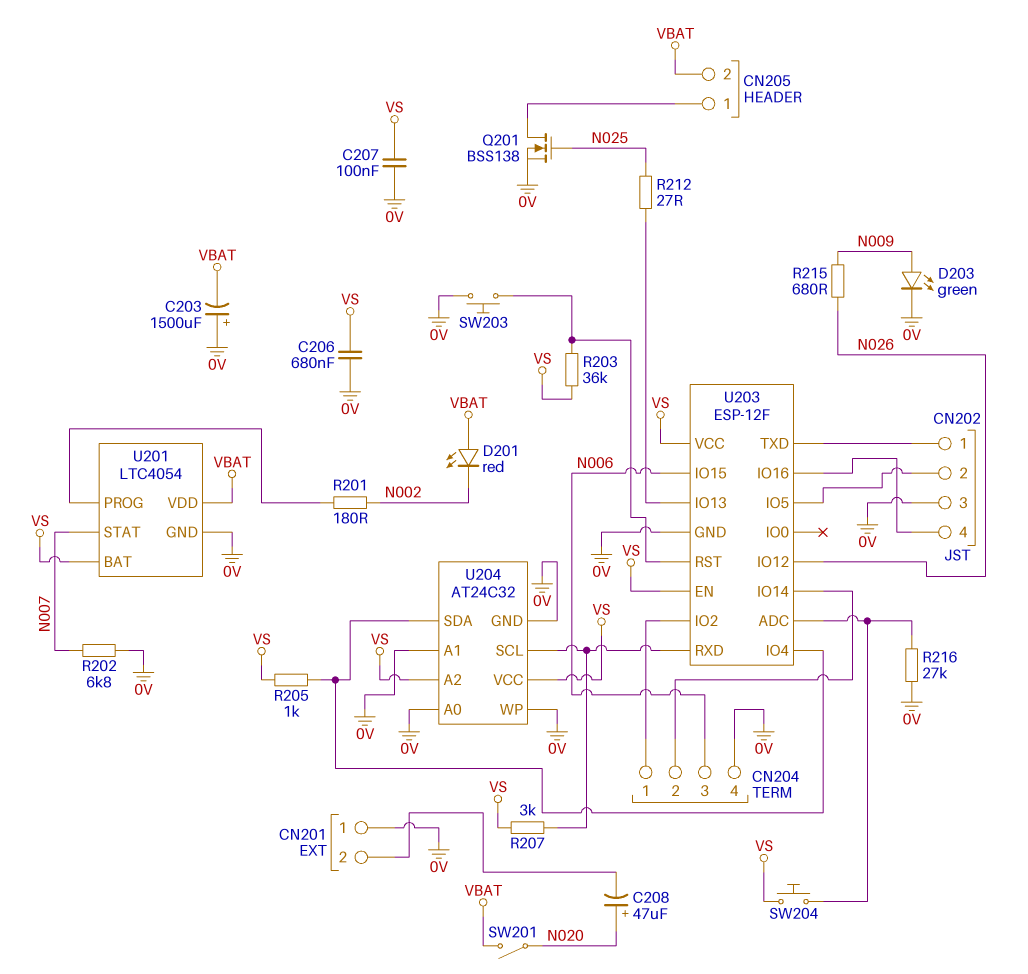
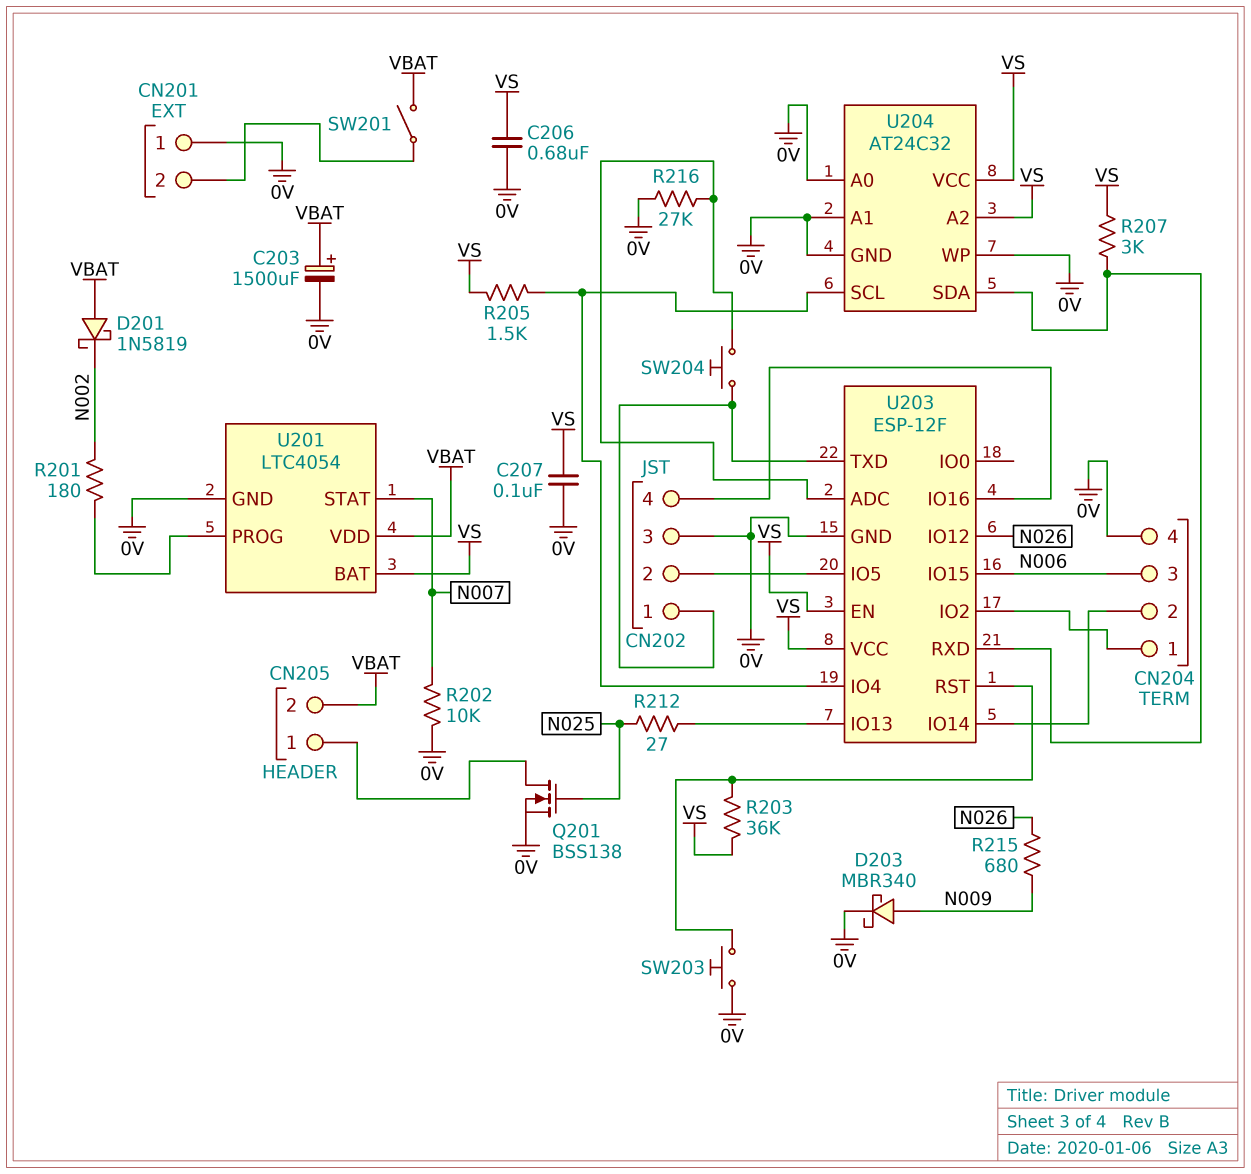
C203: 1500uF (plus 0V, minus VBAT) -> 1500uF (plus VBAT, minus 0V)
C208: 47uF (plus N020, minus CN201/2) -> none
D201: LED red (A VBAT, K N002) -> schottky 1N5819 (A VBAT, K N002)
D203: LED green (A N009, K 0V) -> schottky MBR340 (A N009, K 0V)
R202: 6.8k (0V, N007) -> 10k (0V, N007)
R205: 1k (U203/IO4, VS) -> 1.5k (U203/IO4, VS)
SW201: switch (N020, VBAT) -> switch (CN201/2, VBAT)
SW204: button (U203/ADC, VS) -> button (CN202/1, U203/ADC)
U204 pin SCL: U203/RXD -> U203/IO4
U204 pin SDA: U203/IO4 -> U203/RXD

